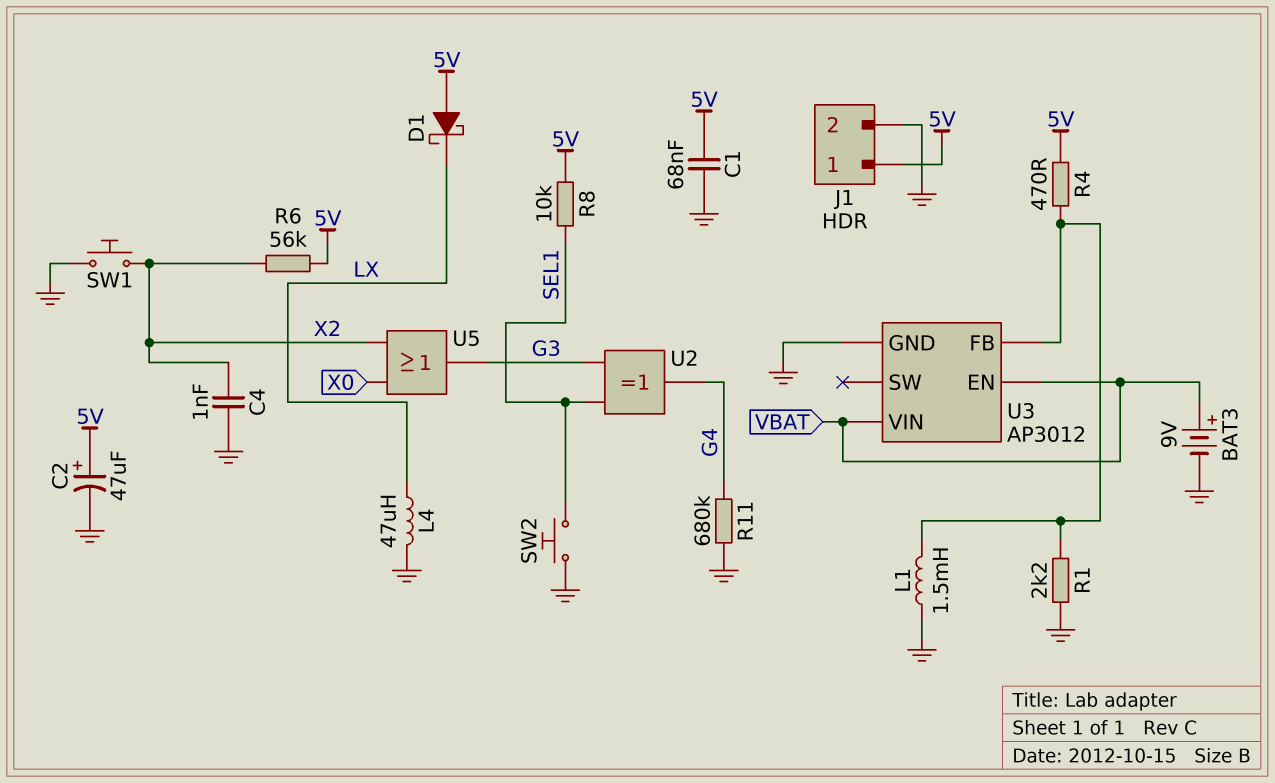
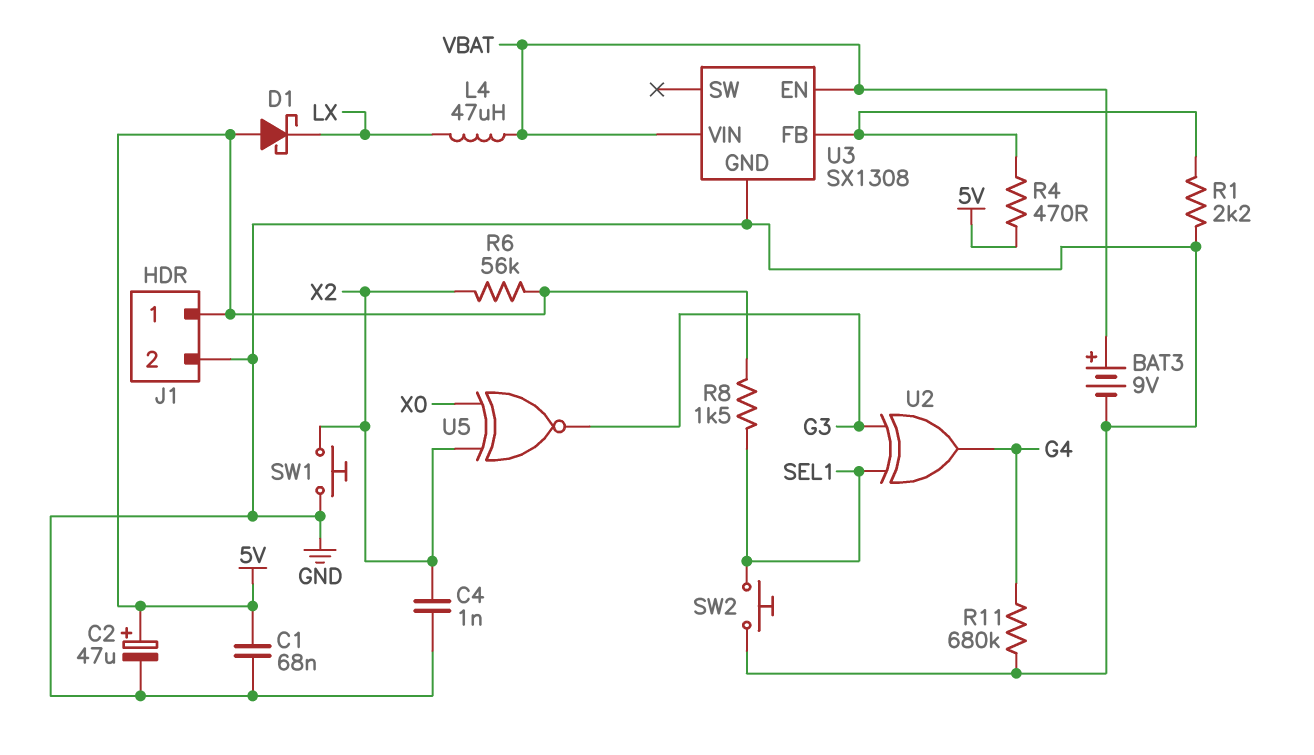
L1: 1.5mH (GND, U3/FB) -> none
L4: 47uH (GND, LX) -> 47uH (LX, VBAT)
R8: 10k (5V, SEL1) -> 1.5k (5V, SEL1)
U3: AP3012 -> SX1308
U5: OR (in X0, in X2, out G3) -> XNOR (in X0, in X2, out G3)

